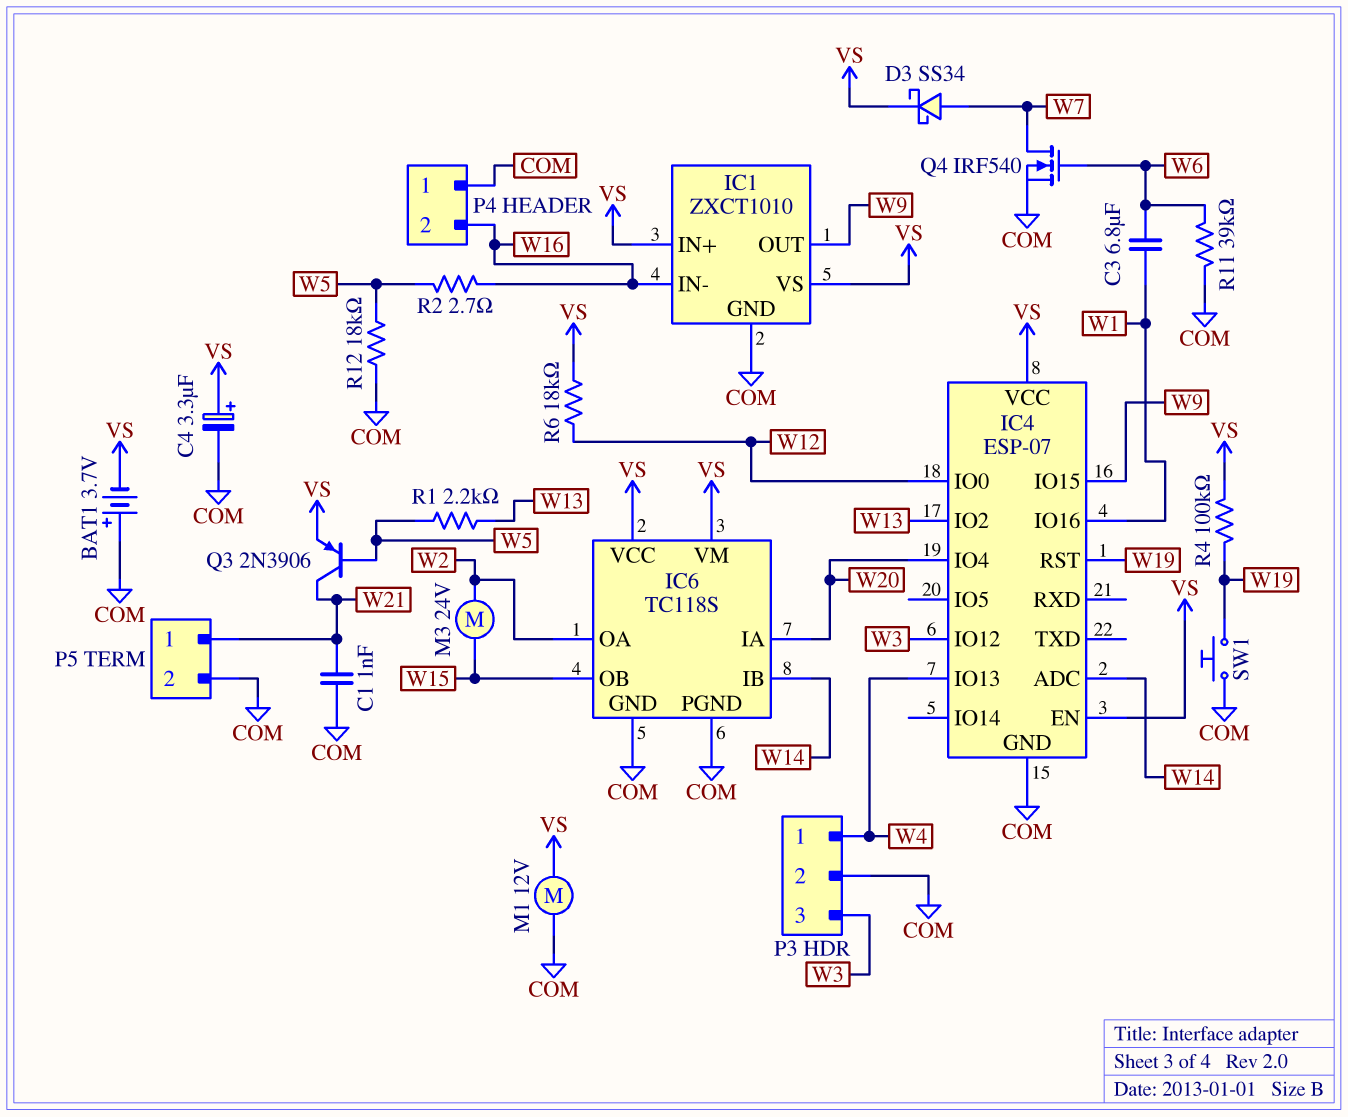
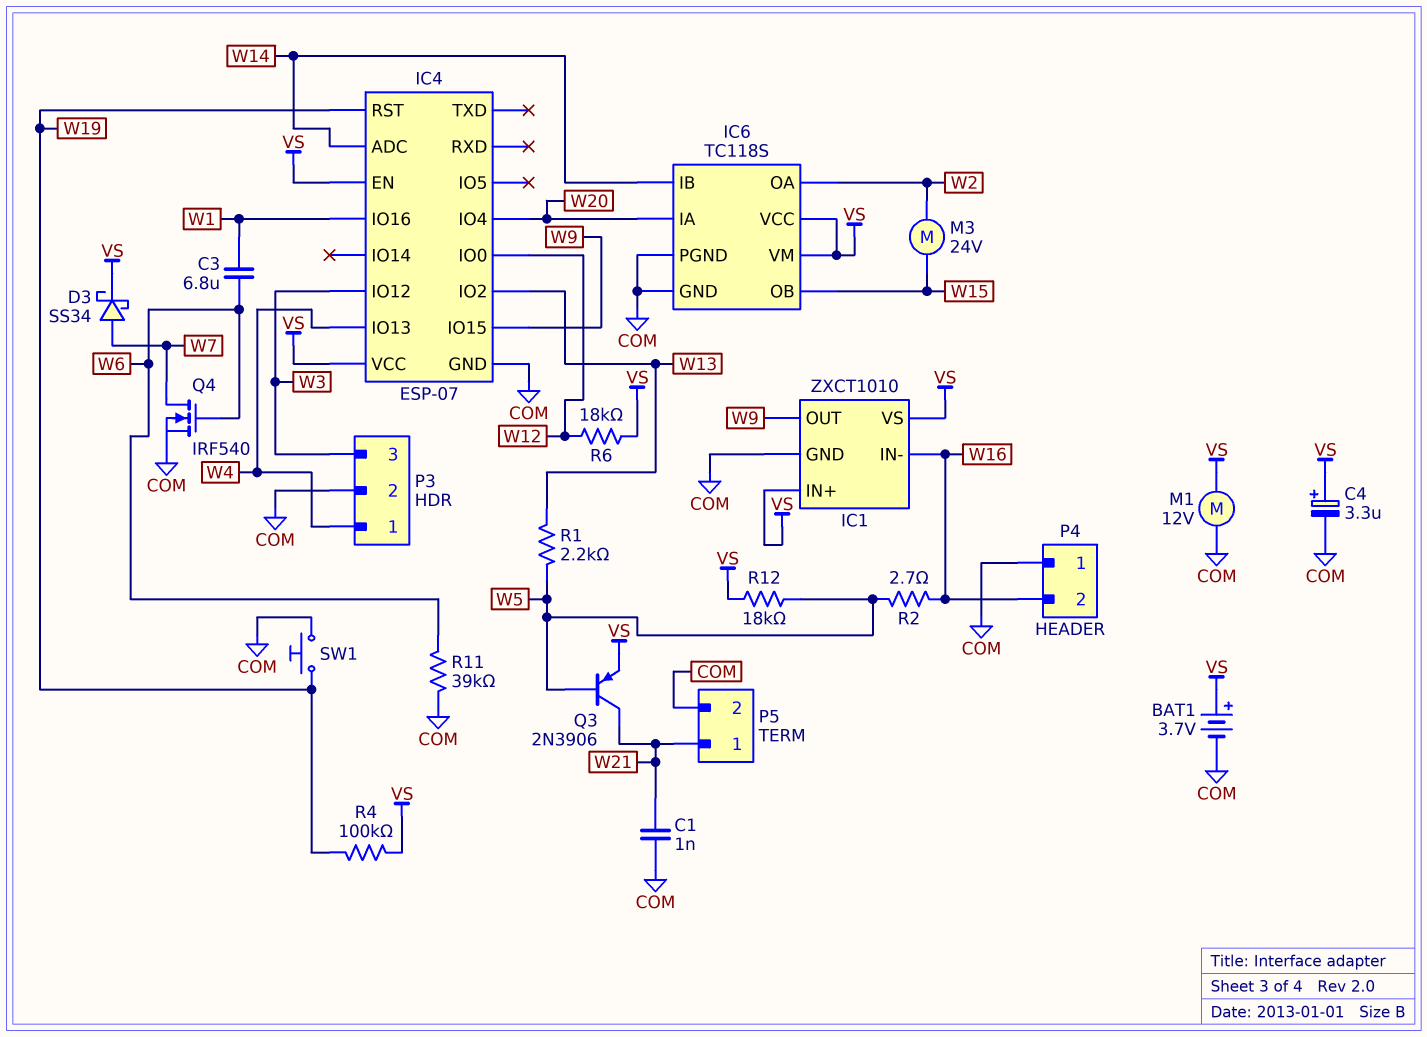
BAT1: 3.7V (plus COM, minus VS) -> 3.7V (plus VS, minus COM)
R12: 18k (COM, W5) -> 18k (VS, W5)

